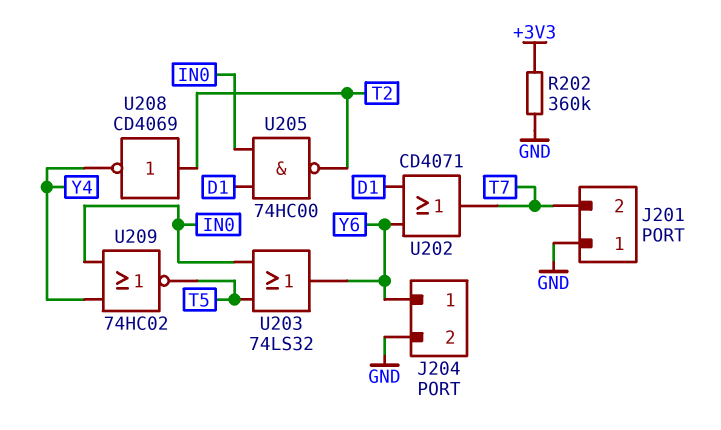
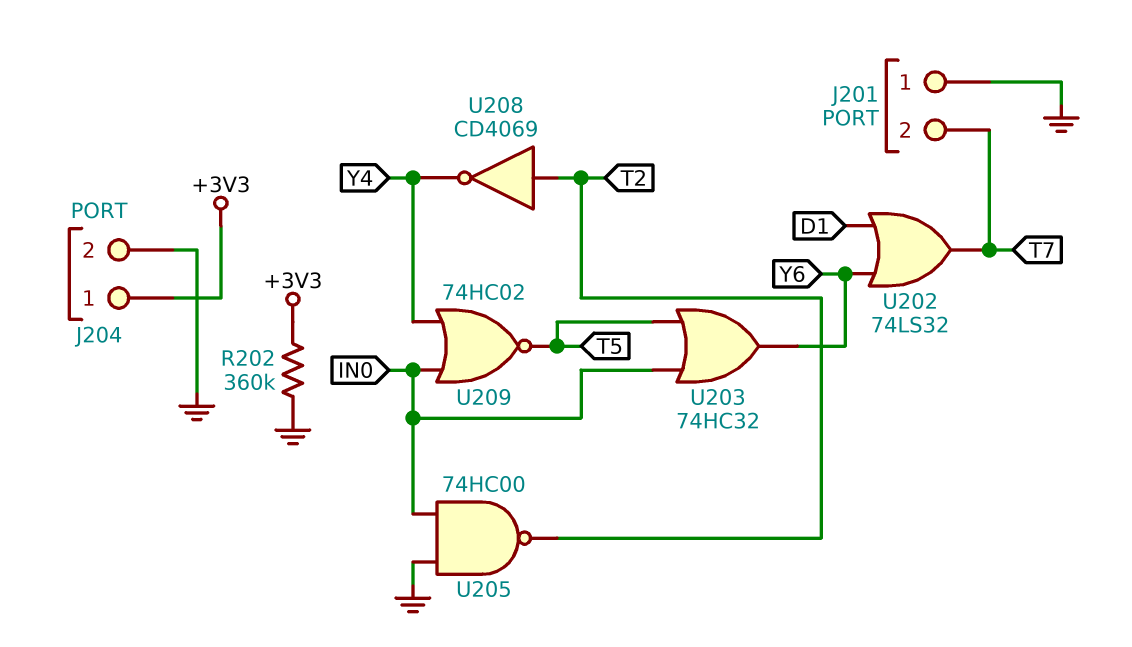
J204 pin 1: Y6 -> +3V3
U202: OR CD4071 (in D1, in Y6, out T7) -> OR 74LS32 (in D1, in Y6, out T7)
U203: OR 74LS32 (in IN0, in T5, out Y6) -> OR 74HC32 (in IN0, in T5, out Y6)
U205: NAND 74HC00 (in D1, in IN0, out T2) -> NAND 74HC00 (in GND, in IN0, out T2)

